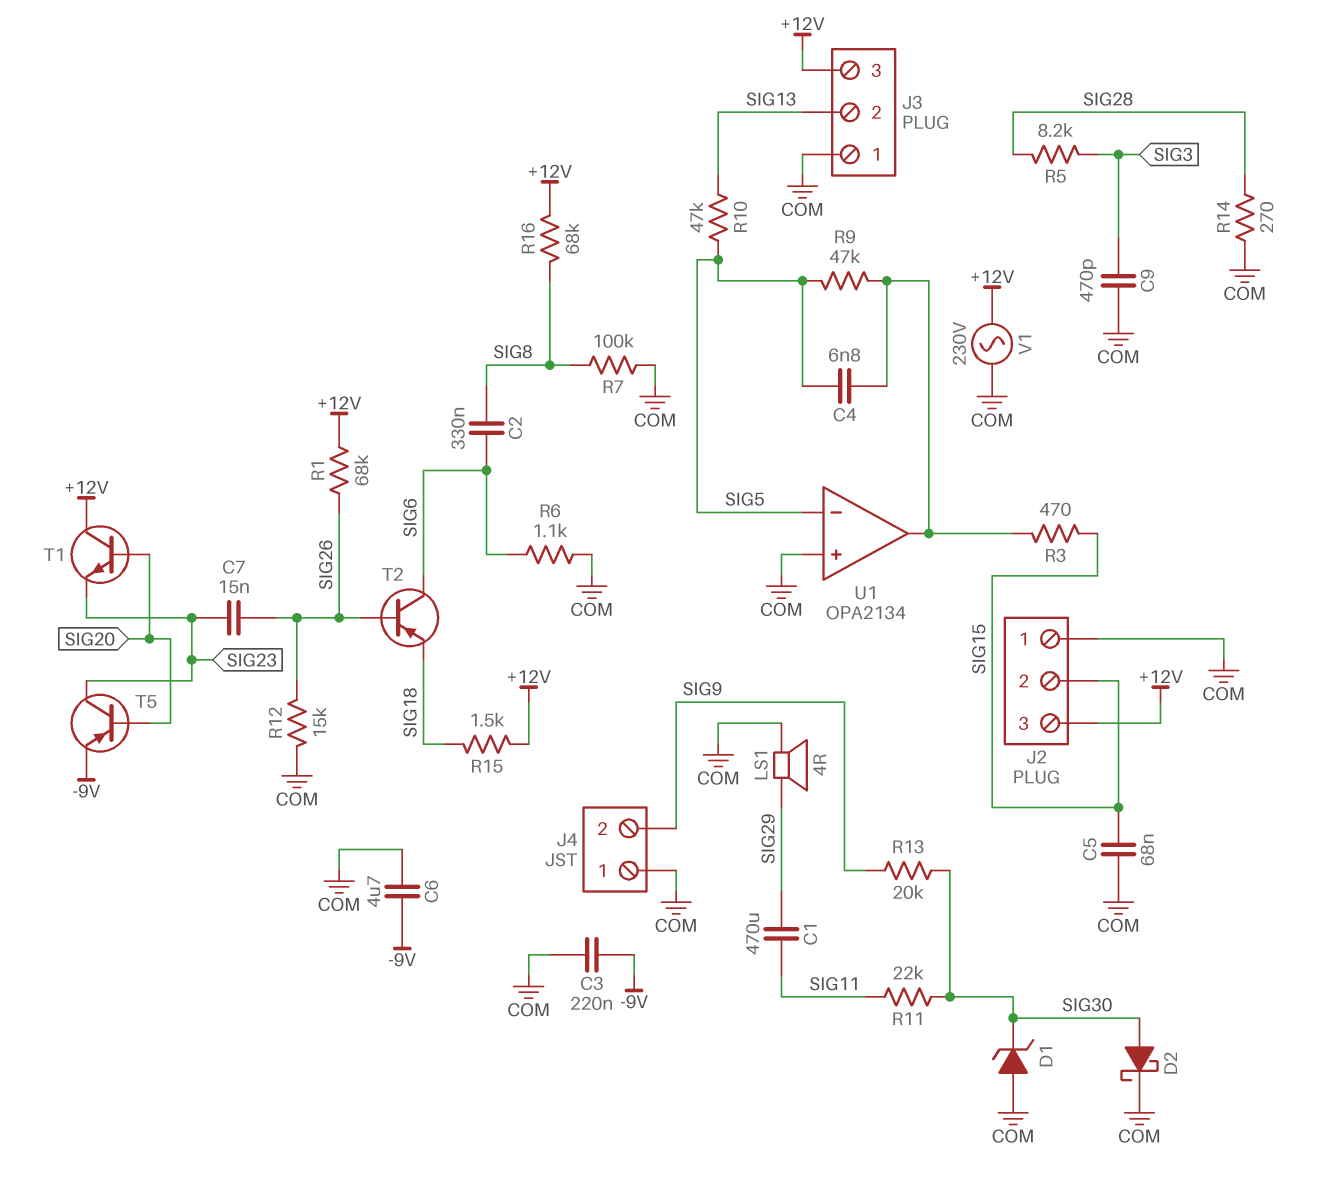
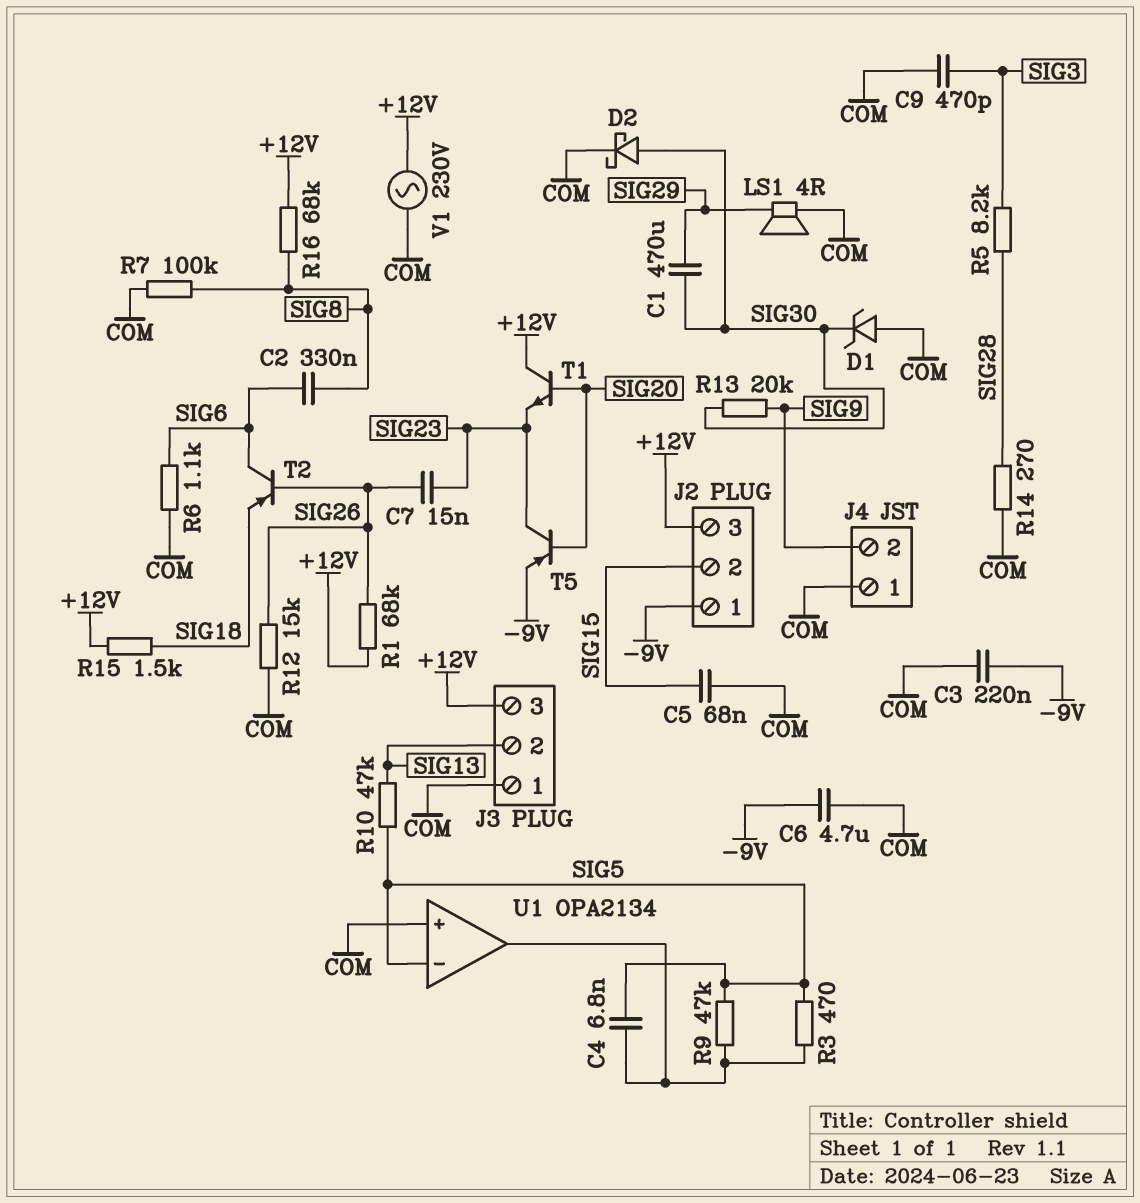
C1: 470uF (SIG11, SIG29) -> 470uF (SIG29, SIG30)
J2 pin 1: COM -> -9V
R3: 470 (SIG15, U1/out) -> 470 (SIG5, U1/out)
R11: 22k (SIG11, SIG30) -> none

